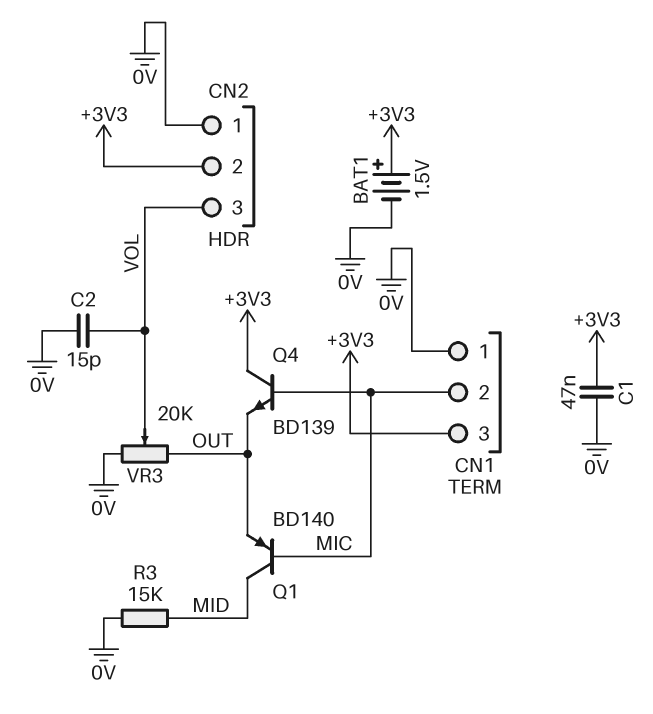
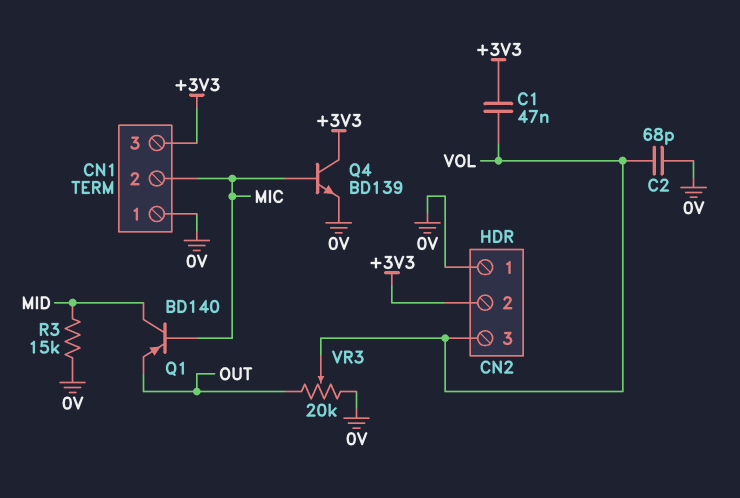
BAT1: 1.5V (plus +3V3, minus 0V) -> none
C1: 47nF (+3V3, 0V) -> 47nF (+3V3, VOL)
C2: 15pF (0V, VOL) -> 68pF (0V, VOL)
Q4: NPN BD139 (B MIC, C +3V3, E OUT) -> NPN BD139 (B MIC, C +3V3, E 0V)

